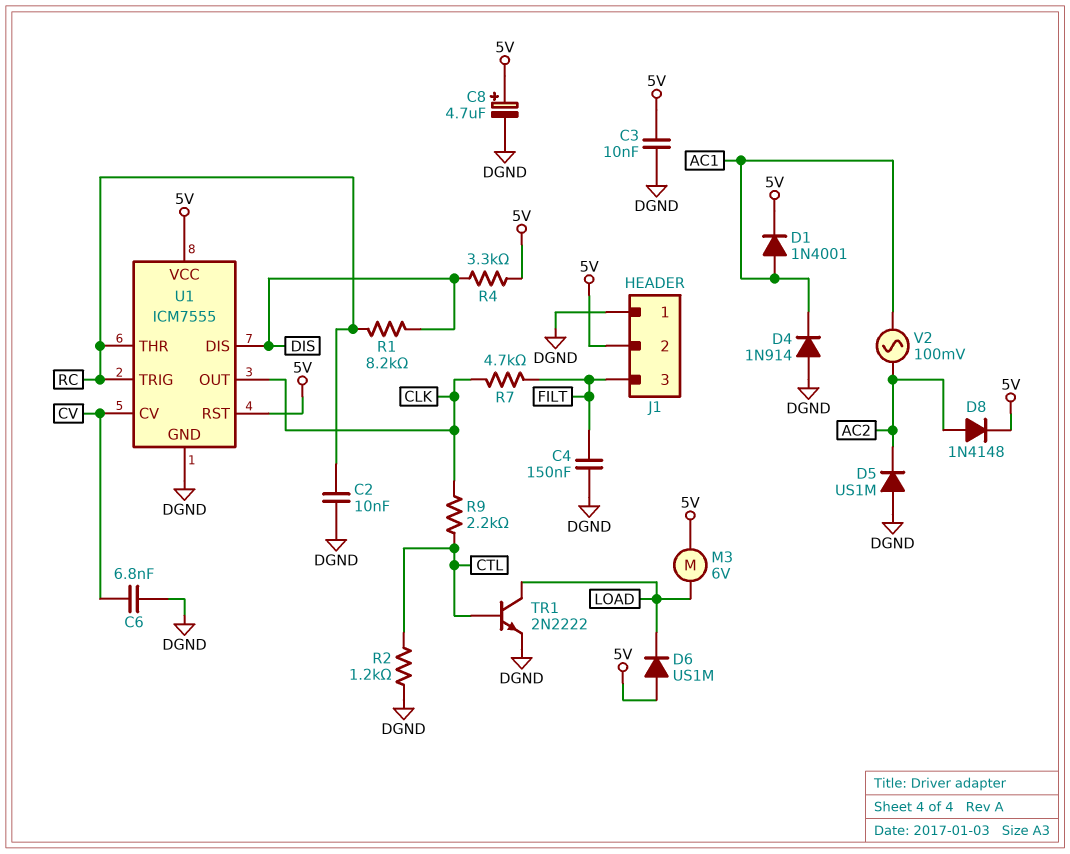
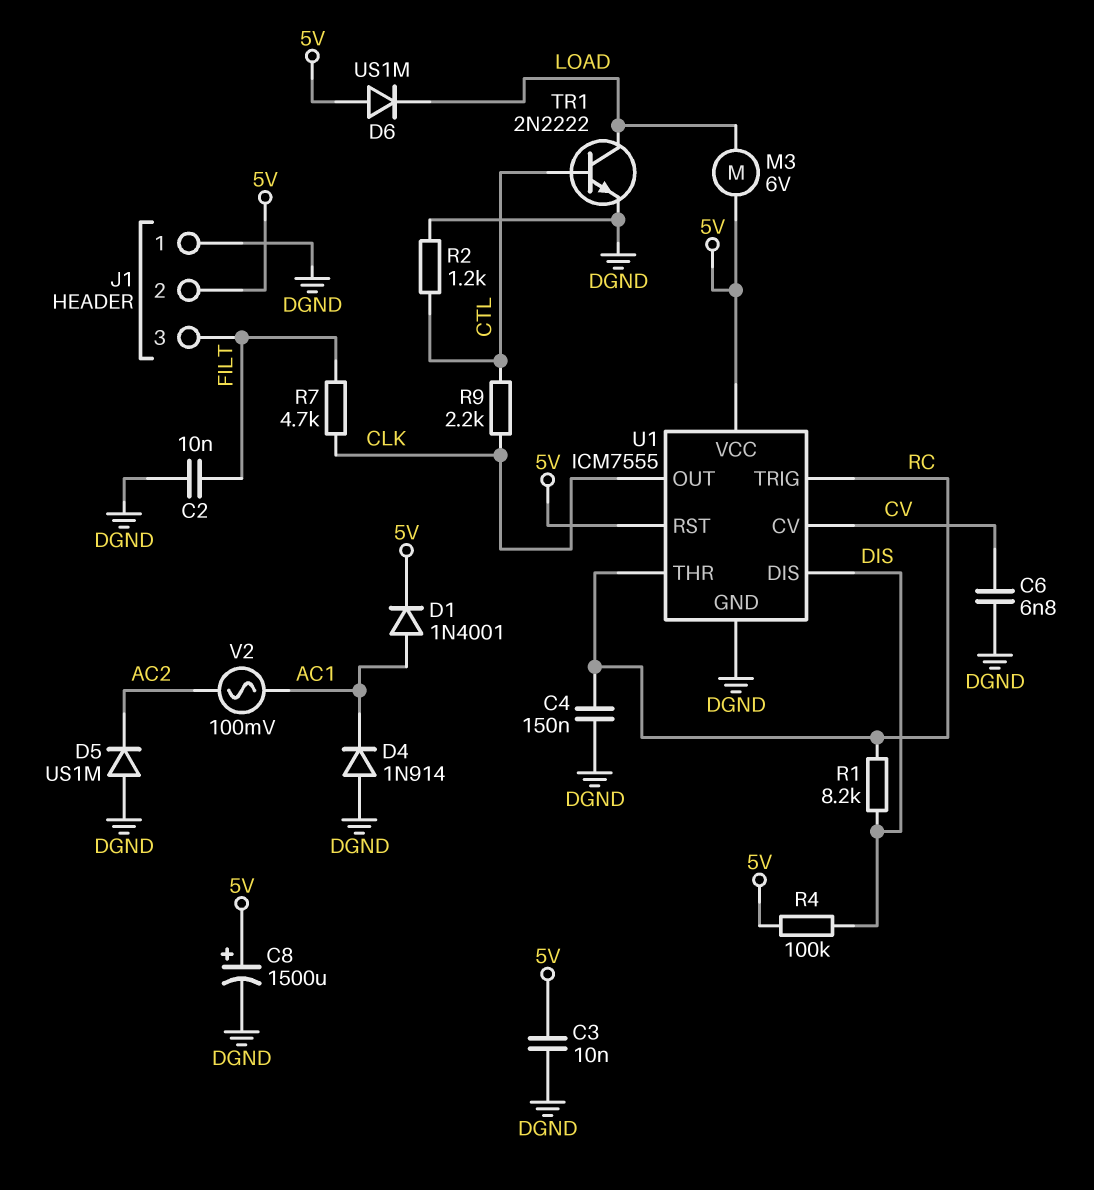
C2: 10nF (DGND, RC) -> 10nF (DGND, FILT)
C4: 150nF (DGND, FILT) -> 150nF (DGND, RC)
C8: 4.7uF (plus 5V, minus DGND) -> 1500uF (plus 5V, minus DGND)
D8: diode 1N4148 (A AC2, K 5V) -> none
R4: 3.3k (5V, DIS) -> 100k (5V, DIS)

